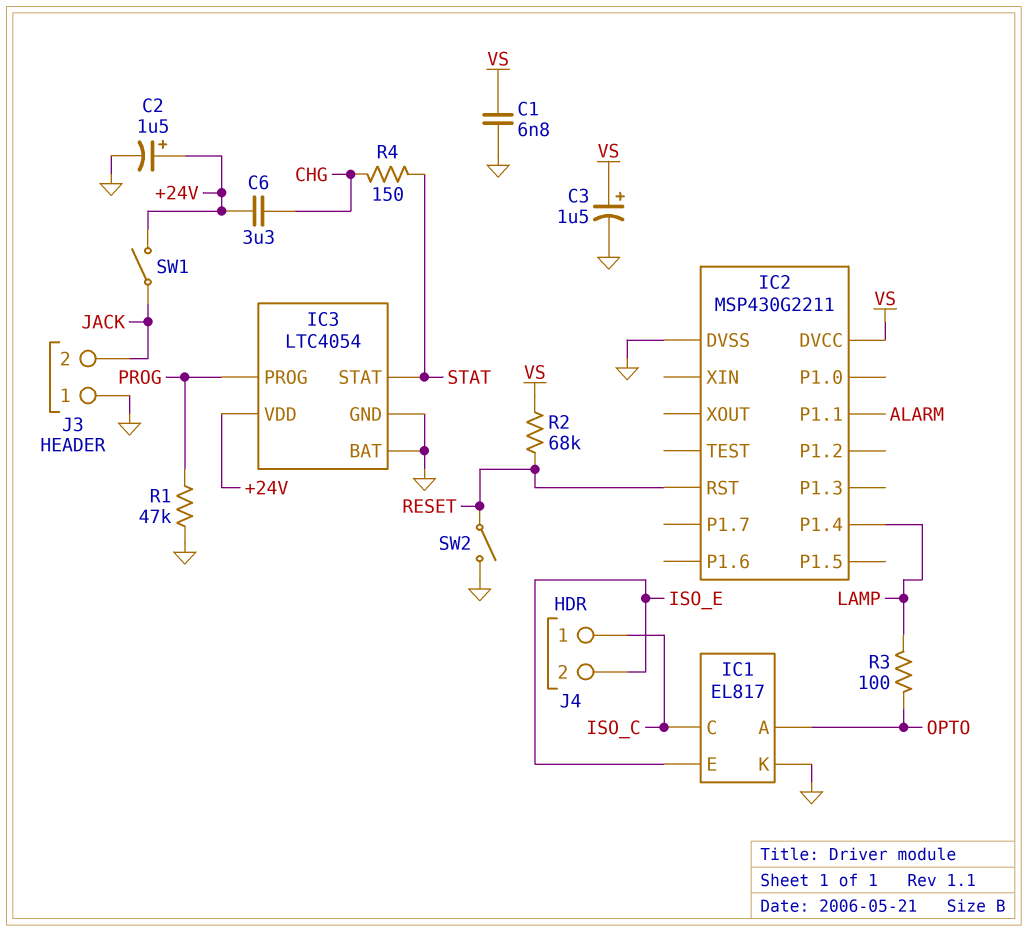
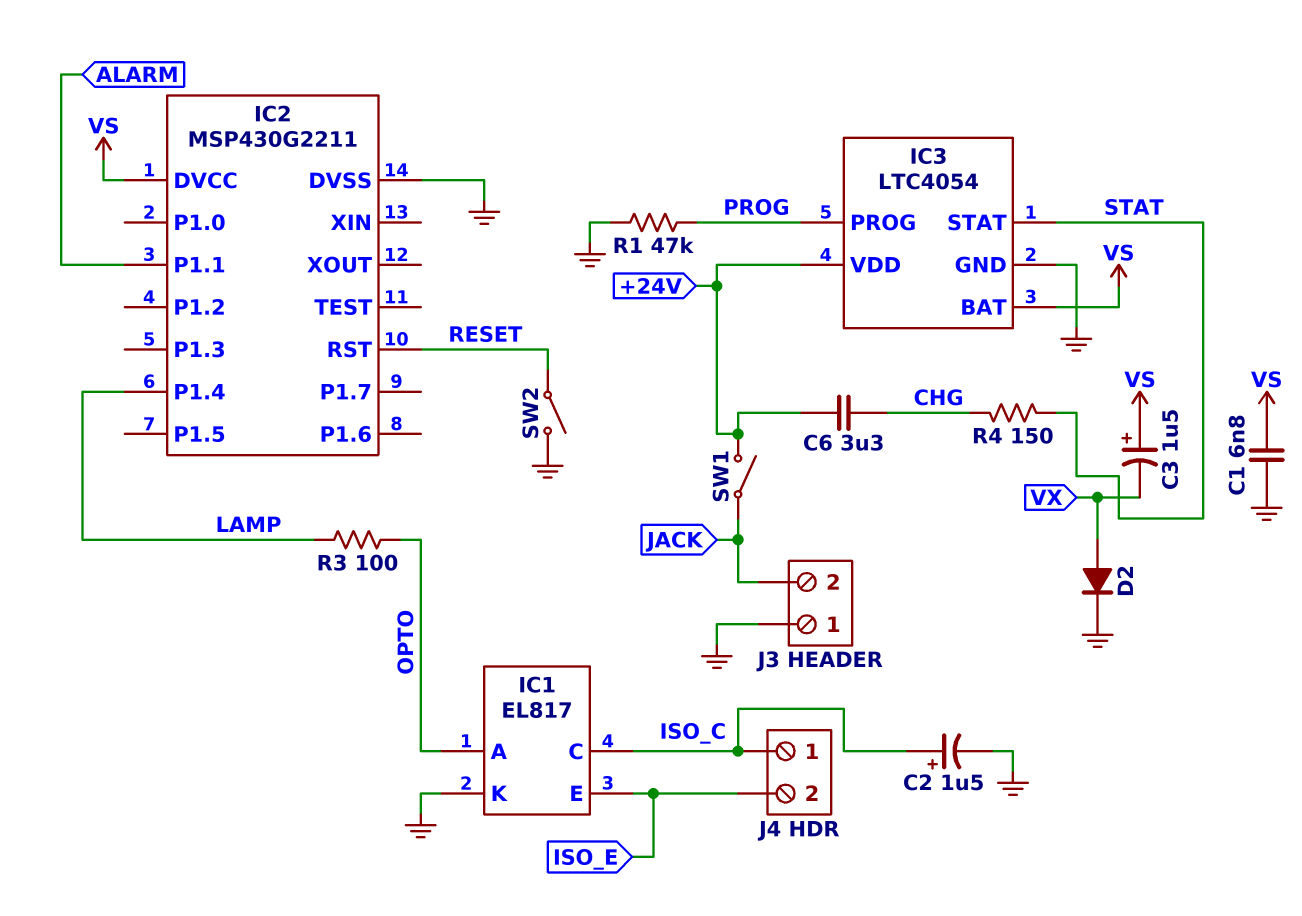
C2: 1.5uF (plus +24V, minus GND) -> 1.5uF (plus ISO_C, minus GND)
C3: 1.5uF (plus VS, minus GND) -> 1.5uF (plus VS, minus VX)
D2: none -> diode (A VX, K GND)
IC3 pin BAT: GND -> VS
R2: 68k (RESET, VS) -> none

